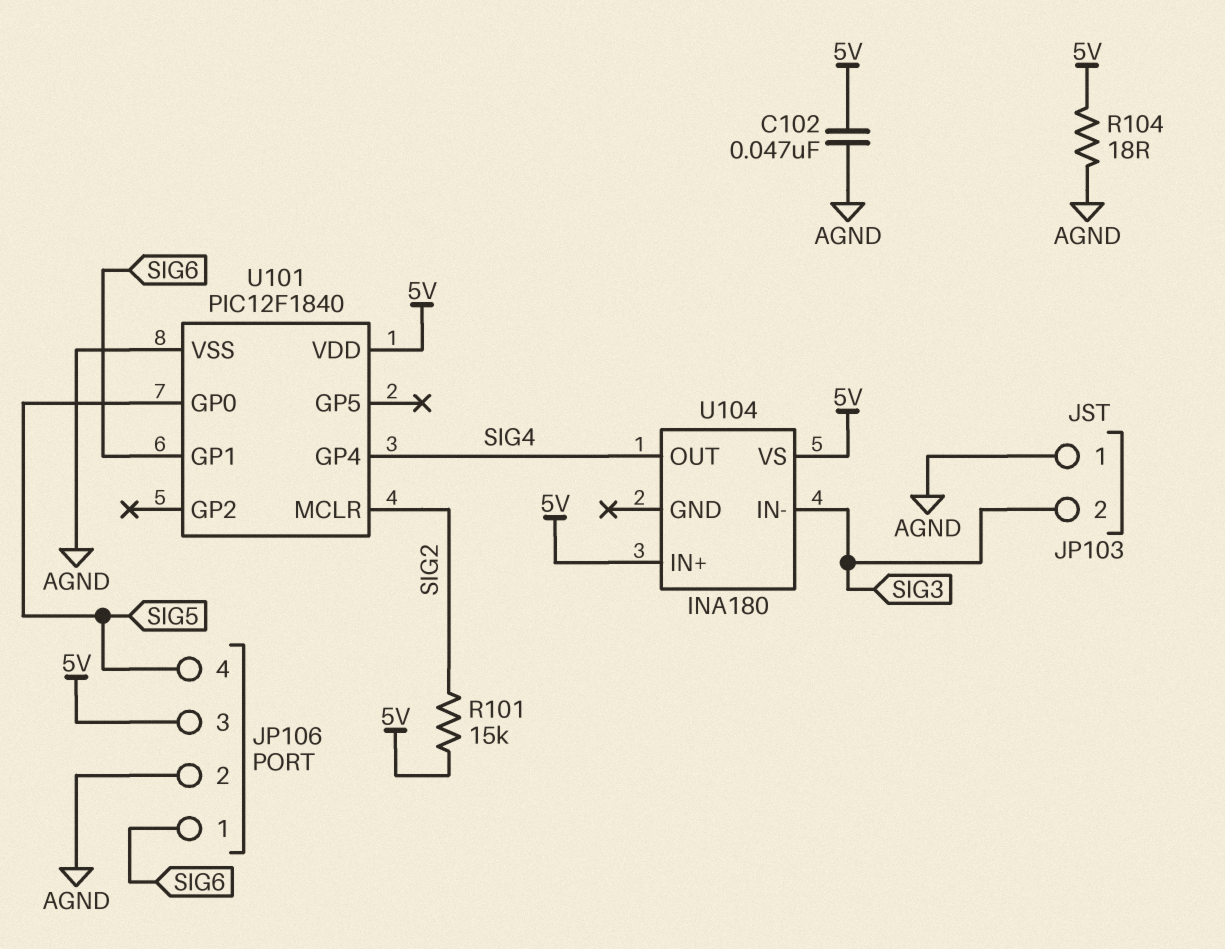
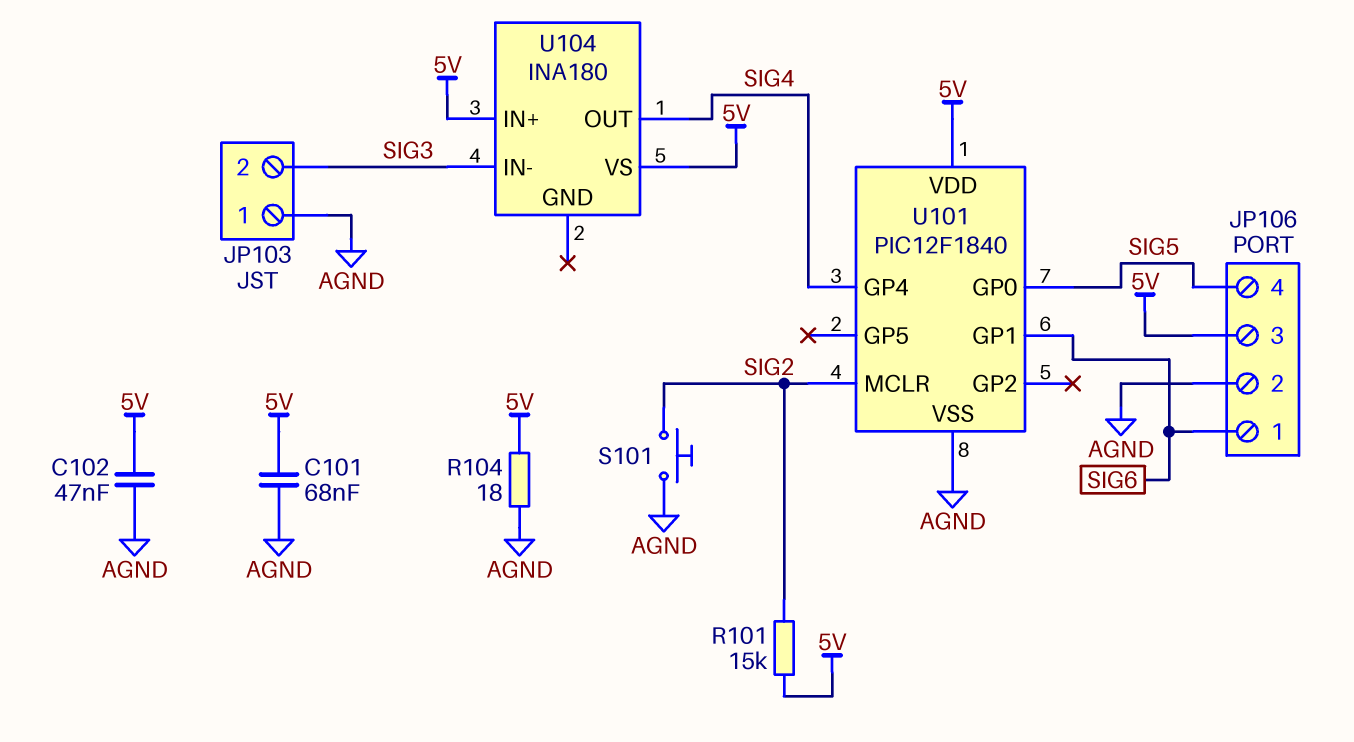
C101: none -> 68nF (5V, AGND)
S101: none -> button (AGND, SIG2)

